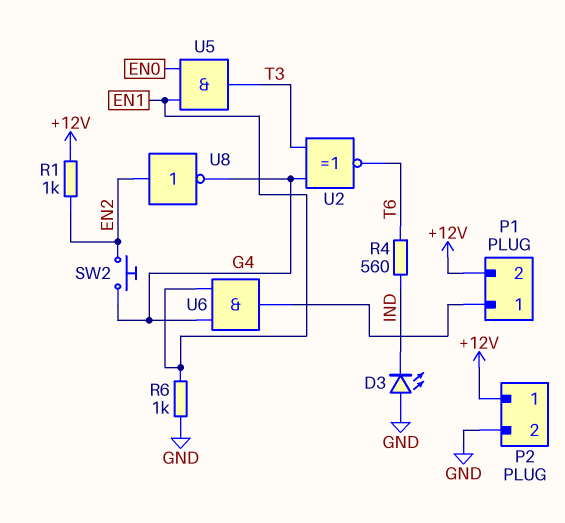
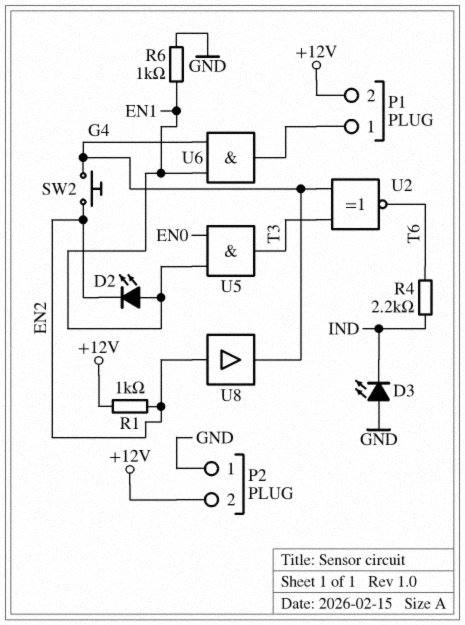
D2: none -> LED (A EN1, K EN2)
P2 pin 1: +12V -> GND
P2 pin 2: GND -> +12V
R4: 560 (IND, T6) -> 2.2k (IND, T6)
U8: NOT (in EN2, out G4) -> buffer (in EN2, out G4)

